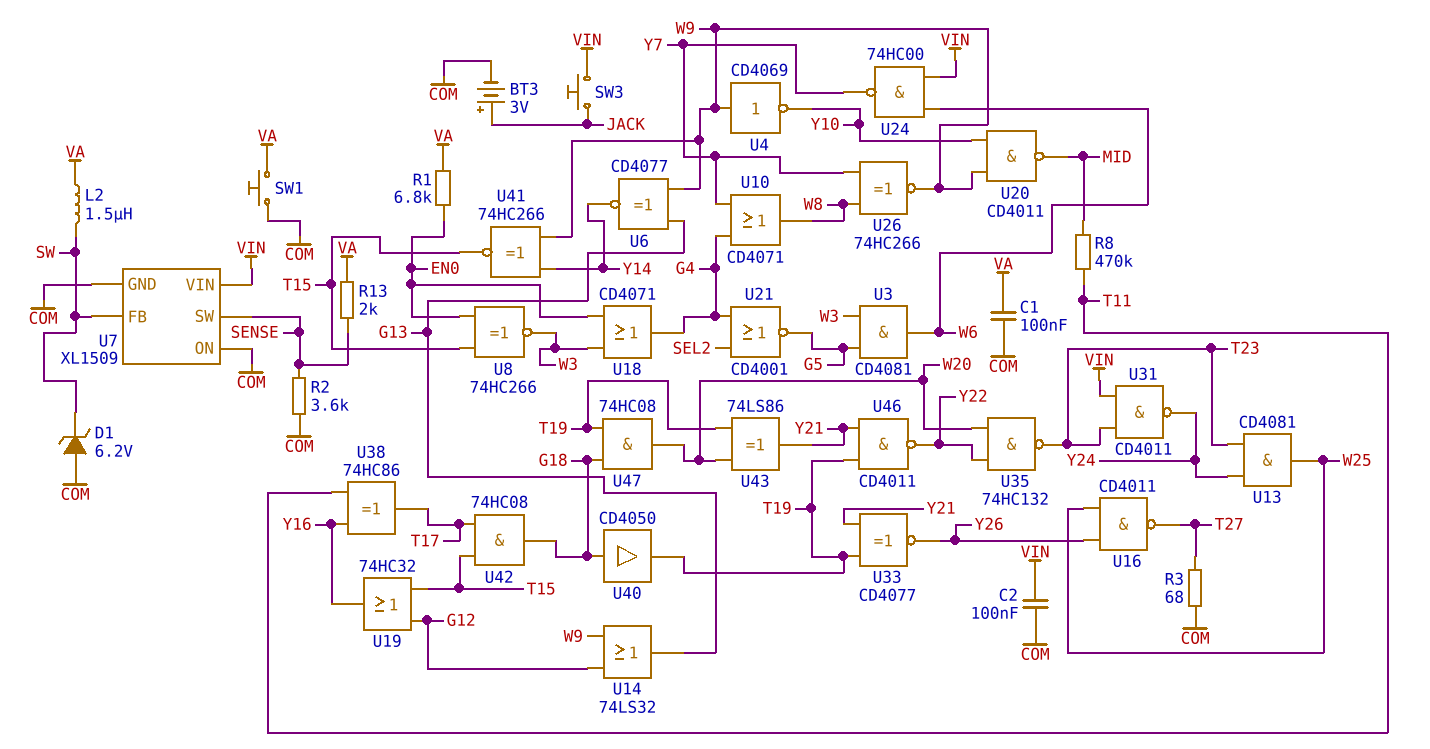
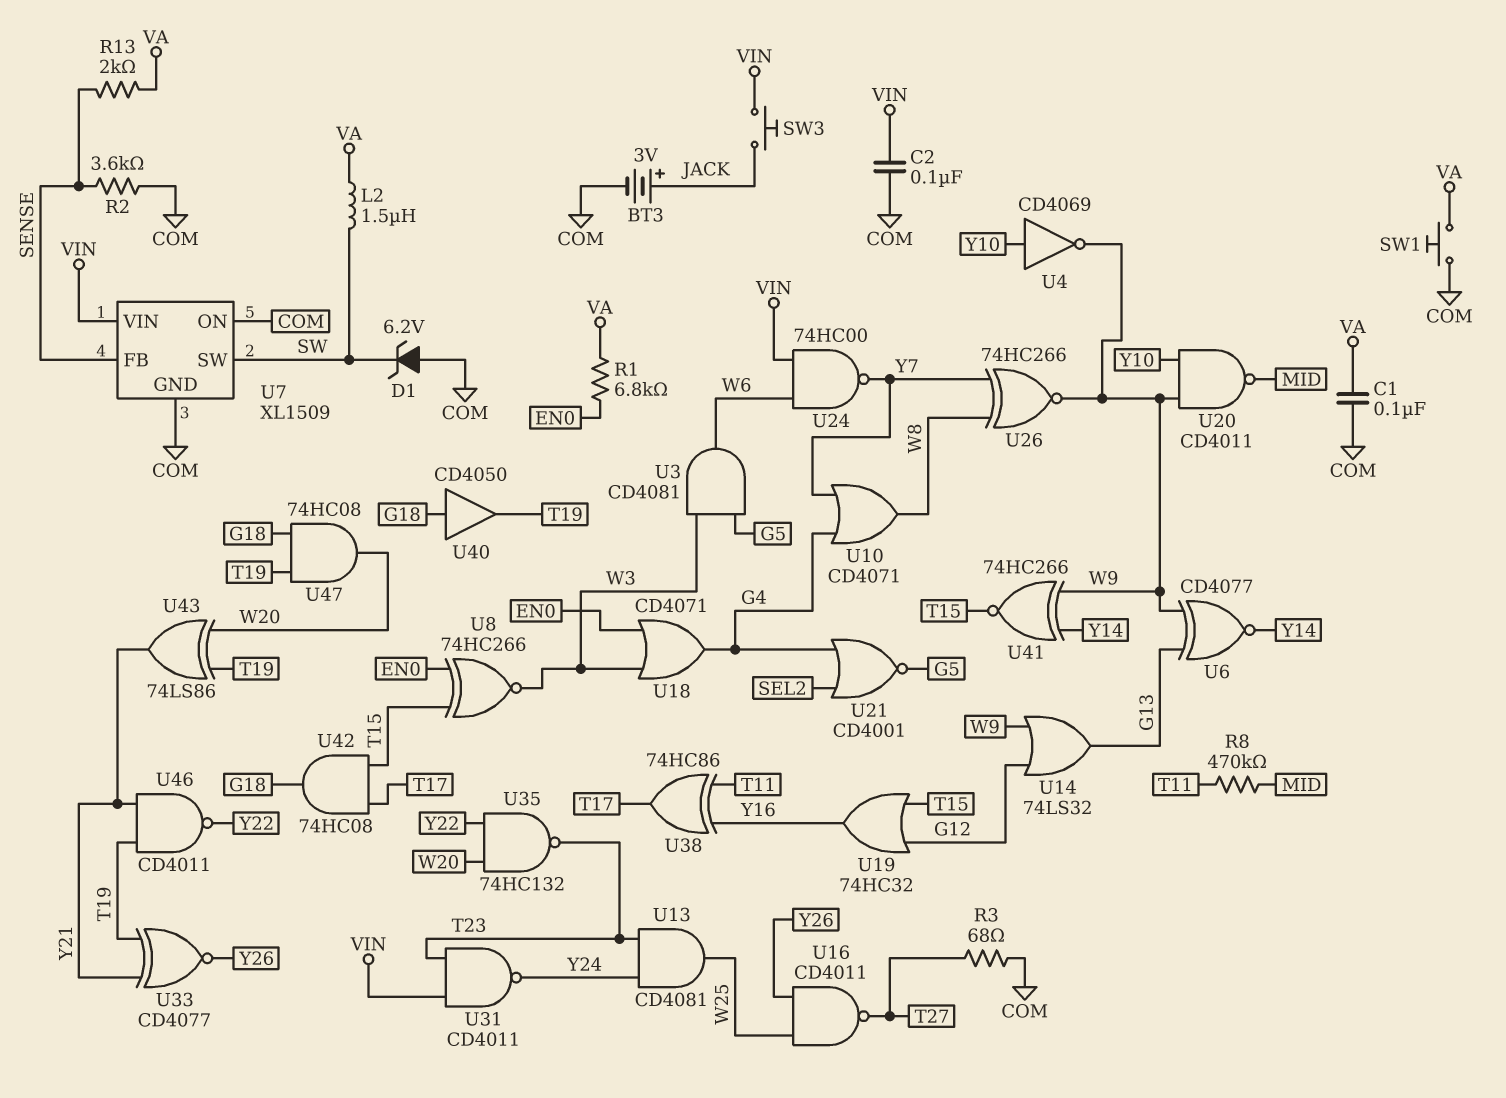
U4: NOT CD4069 (in W9, out Y10) -> NOT CD4069 (in Y10, out W9)
U7 pin FB: SW -> SENSE
U7 pin SW: SENSE -> SW

